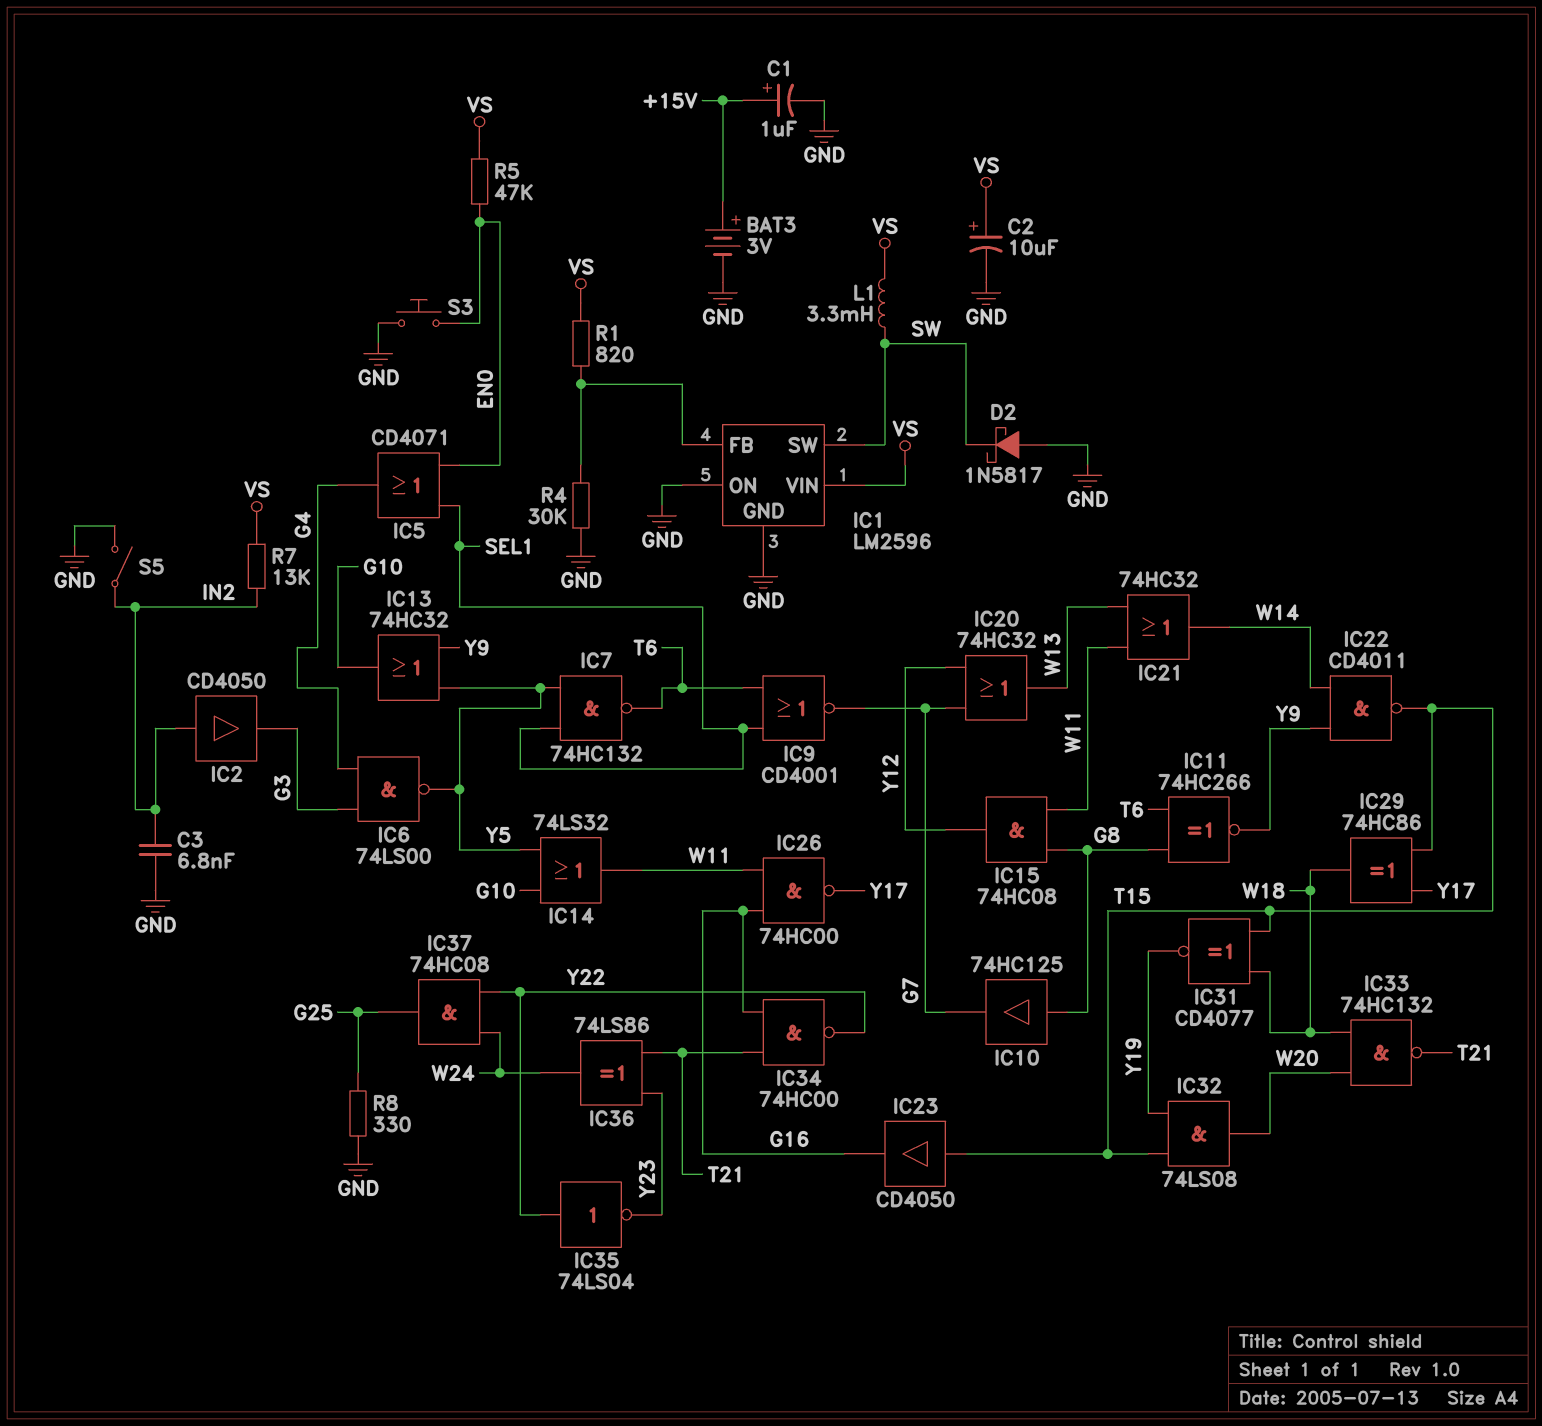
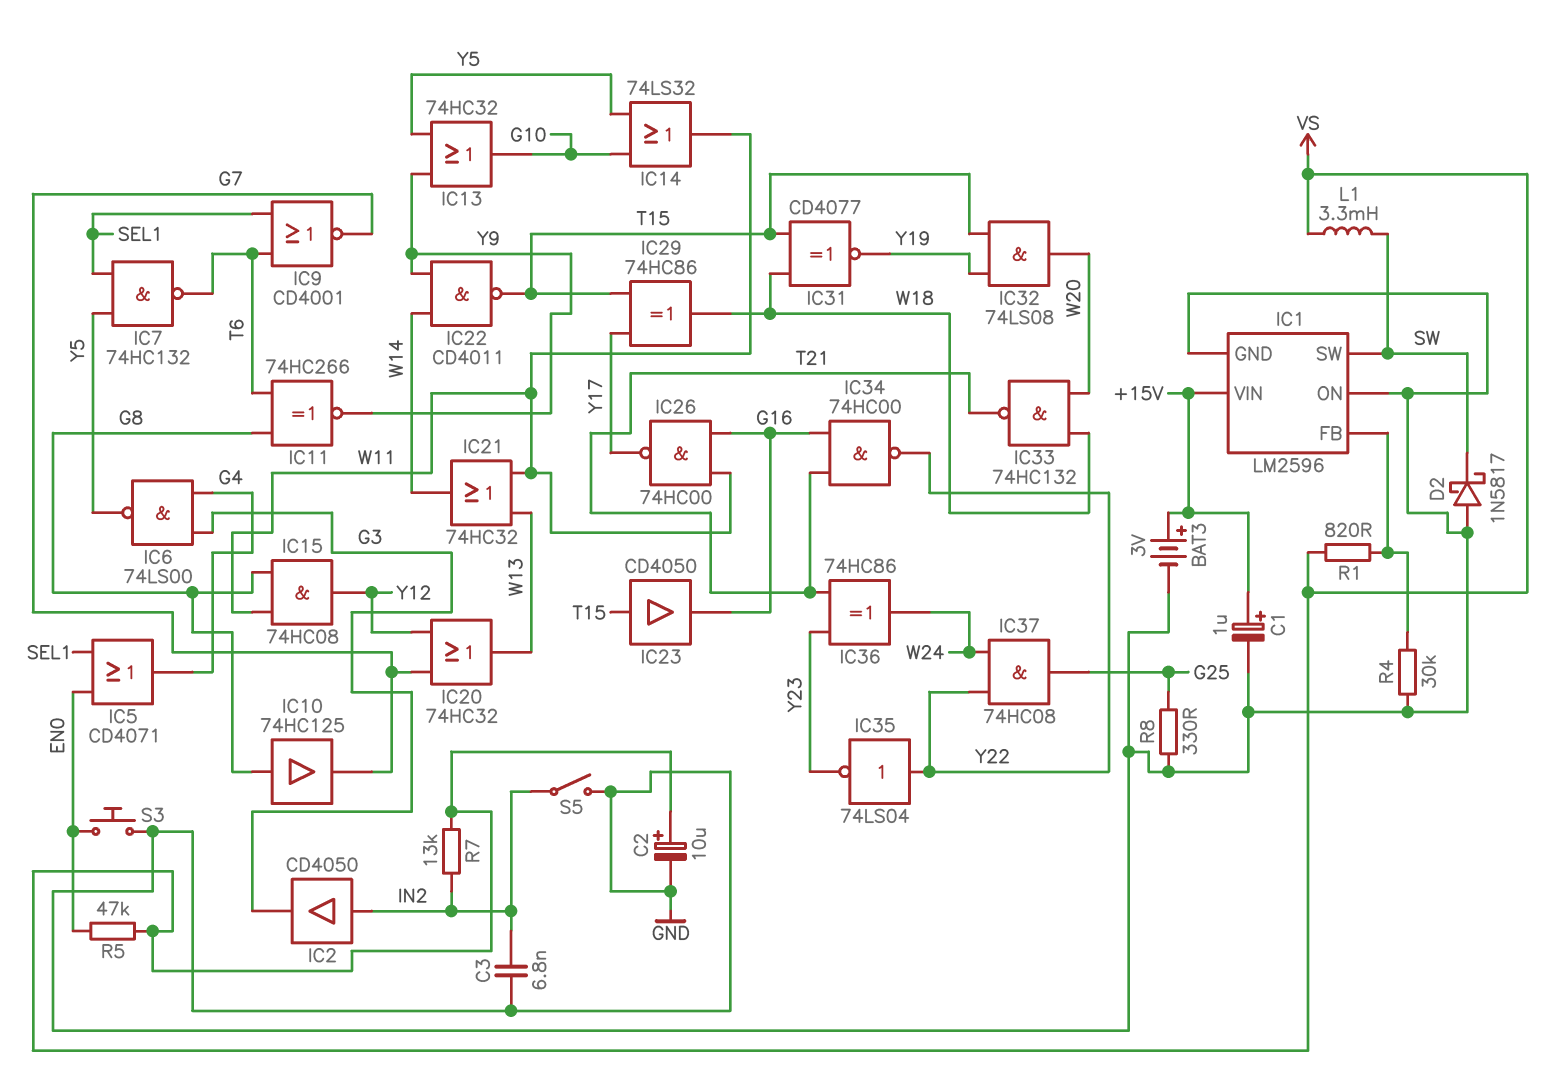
IC1 pin VIN: VS -> +15V
IC36: XOR 74LS86 (in T21, in Y23, out W24) -> XOR 74HC86 (in T21, in Y23, out W24)

